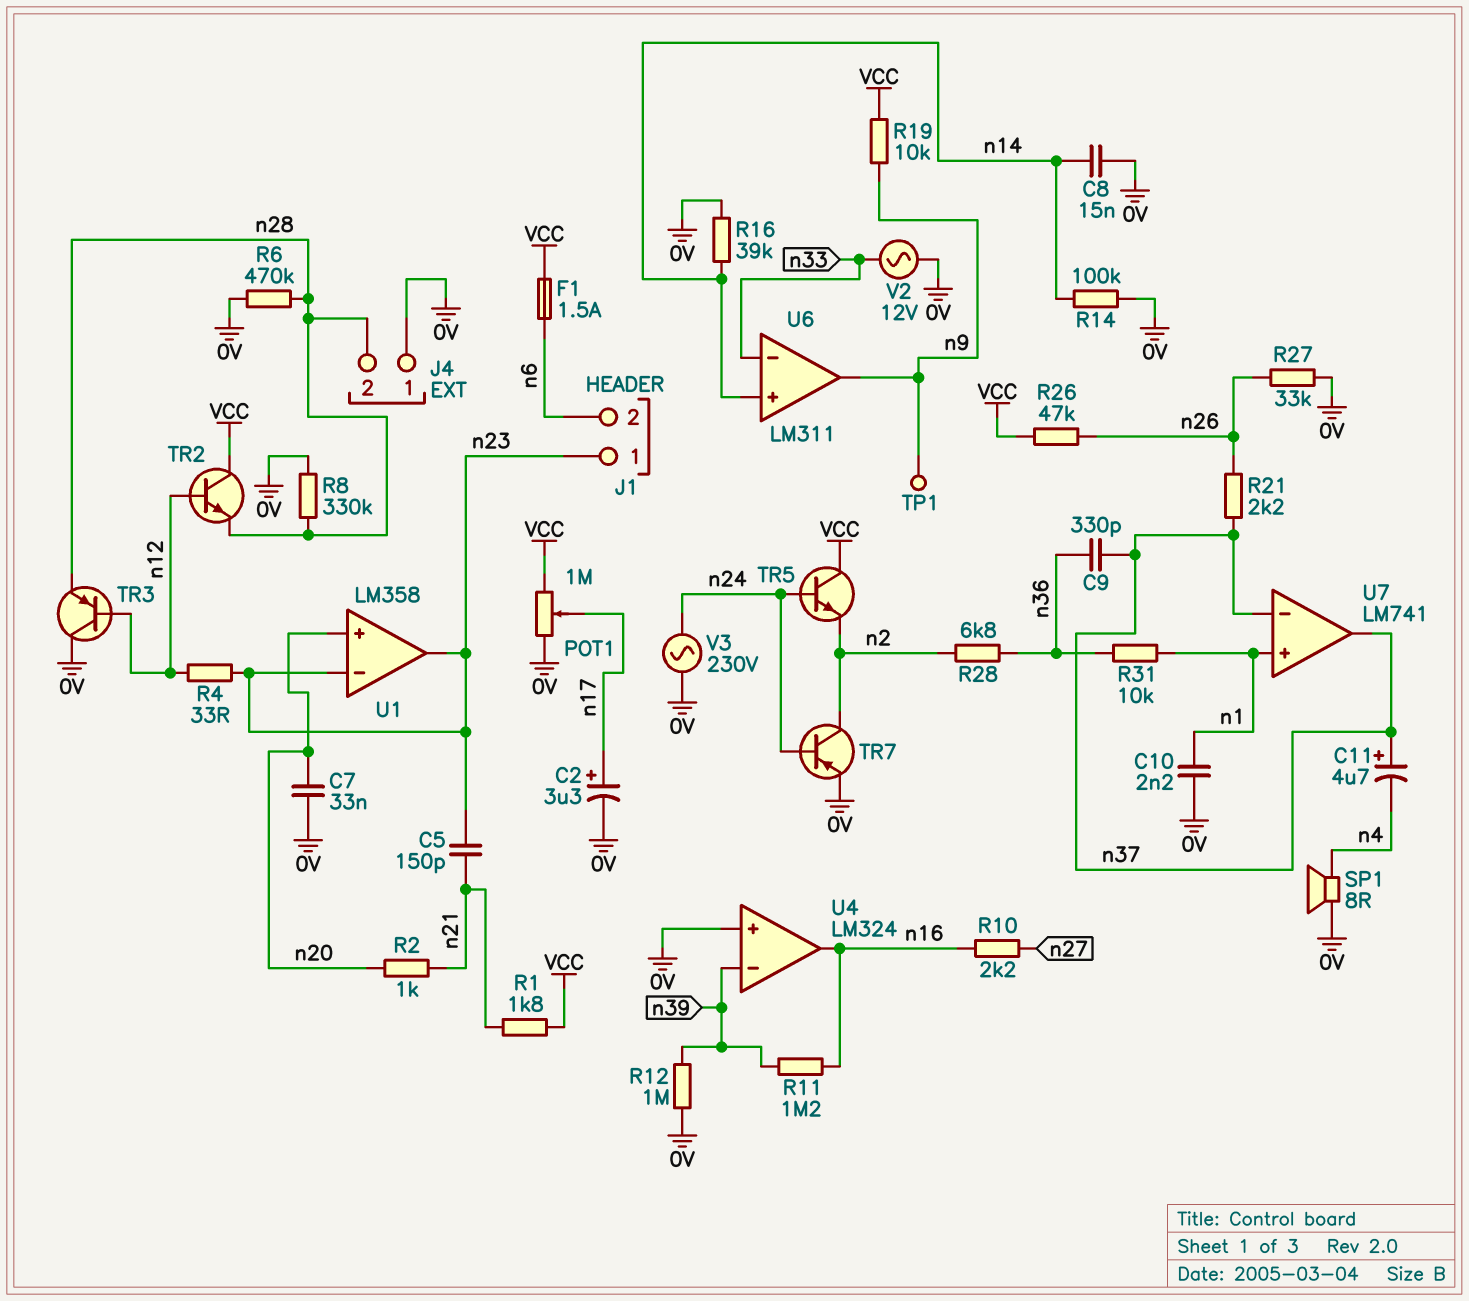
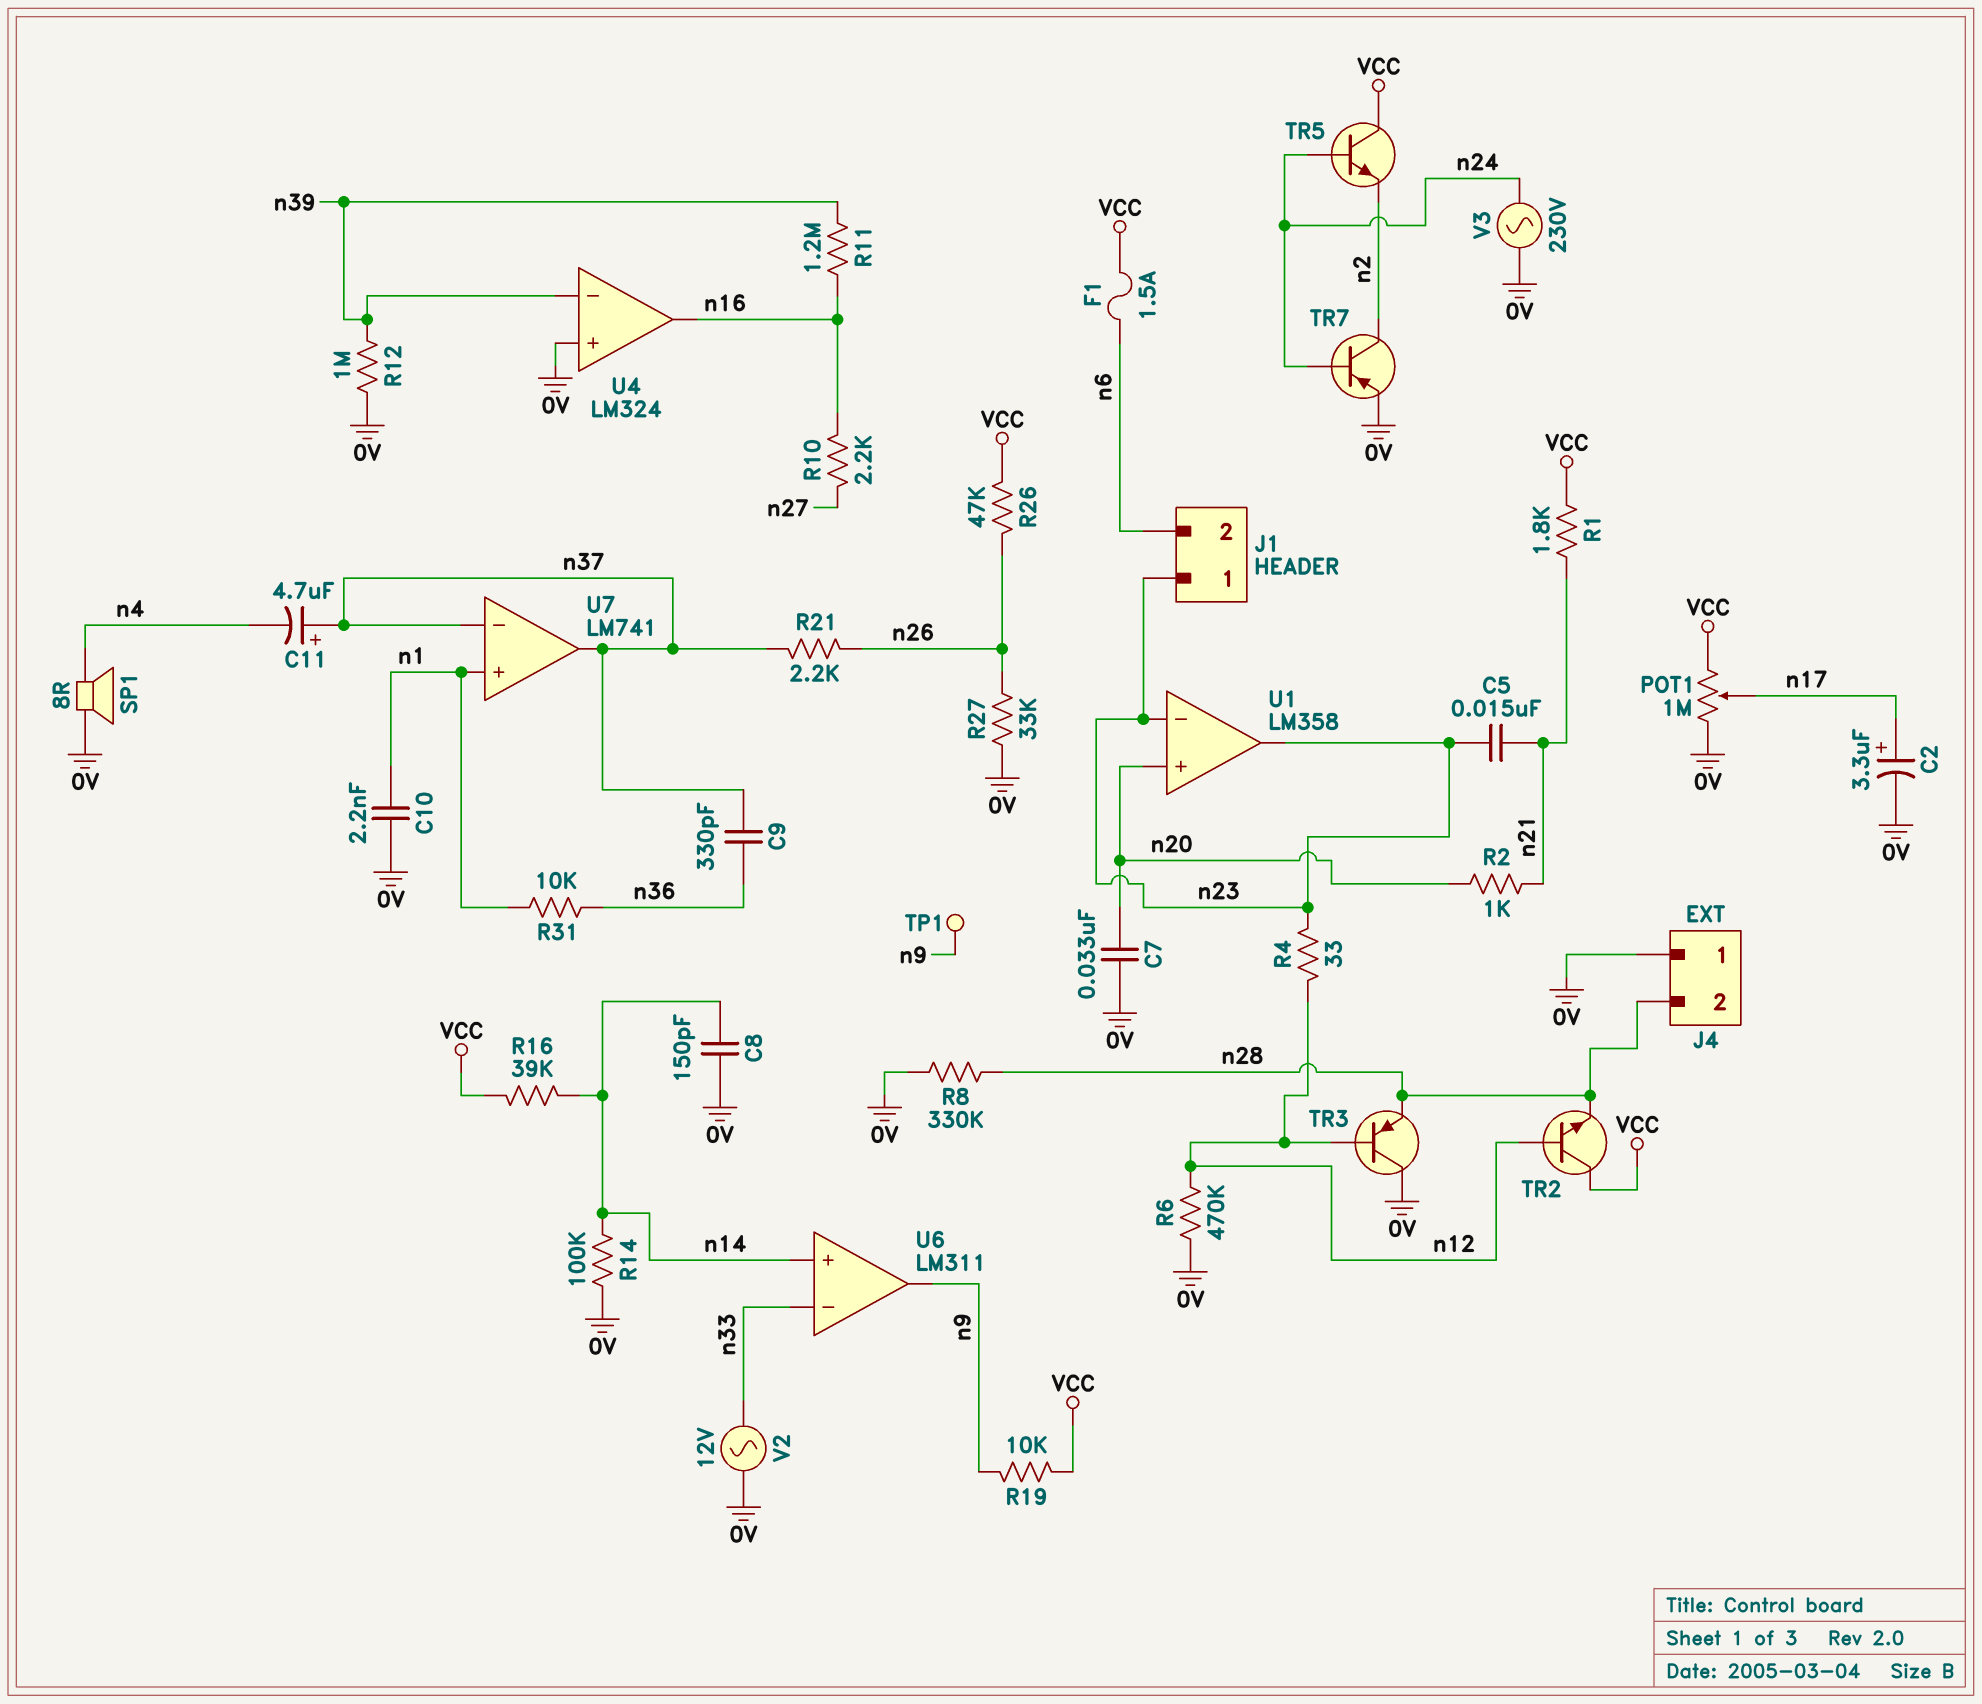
C5: 150pF (n21, n23) -> 15nF (n21, n23)
C8: 15nF (0V, n14) -> 150pF (0V, n14)
R6: 470k (0V, n28) -> 470k (0V, n12)
R16: 39k (0V, n14) -> 39k (VCC, n14)
R28: 6.8k (n2, n36) -> none

